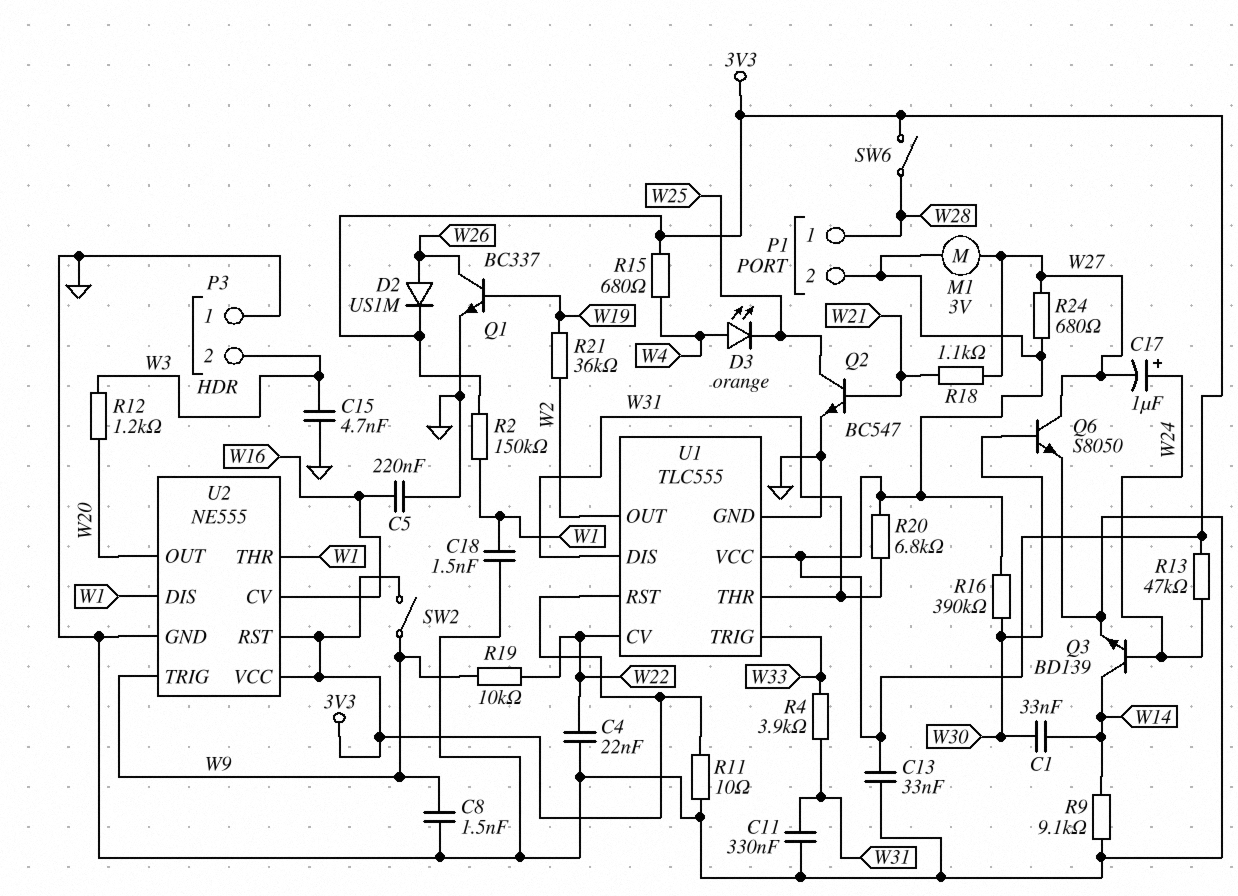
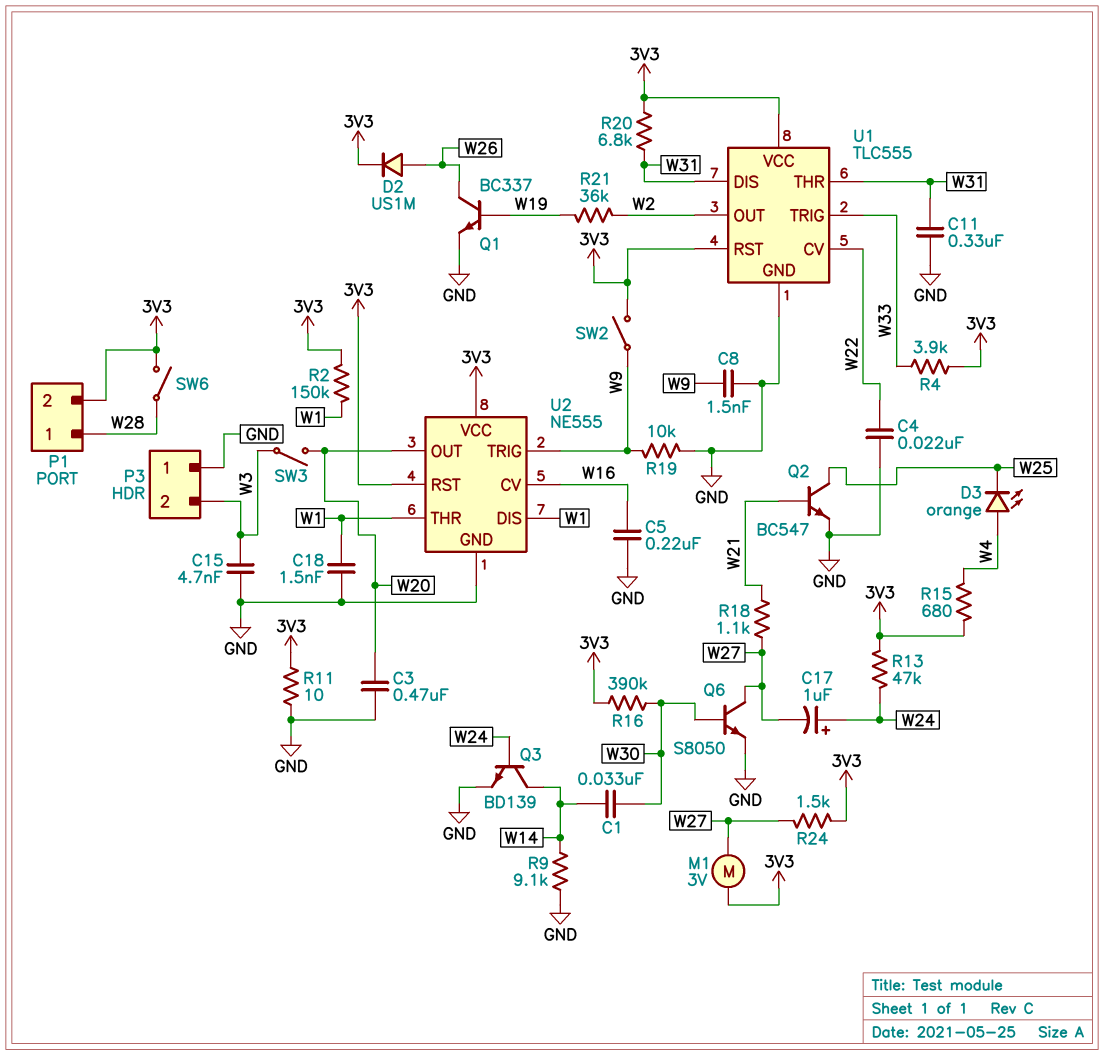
C3: none -> 470nF (GND, W20)
C13: 33nF (3V3, GND) -> none
R4: 3.9k (W31, W33) -> 3.9k (3V3, W33)
R12: 1.2k (W3, W20) -> none
R19: 10k (W9, W22) -> 10k (GND, W9)
R24: 680 (3V3, W27) -> 1.5k (3V3, W27)
SW3: none -> switch (W3, W20)

